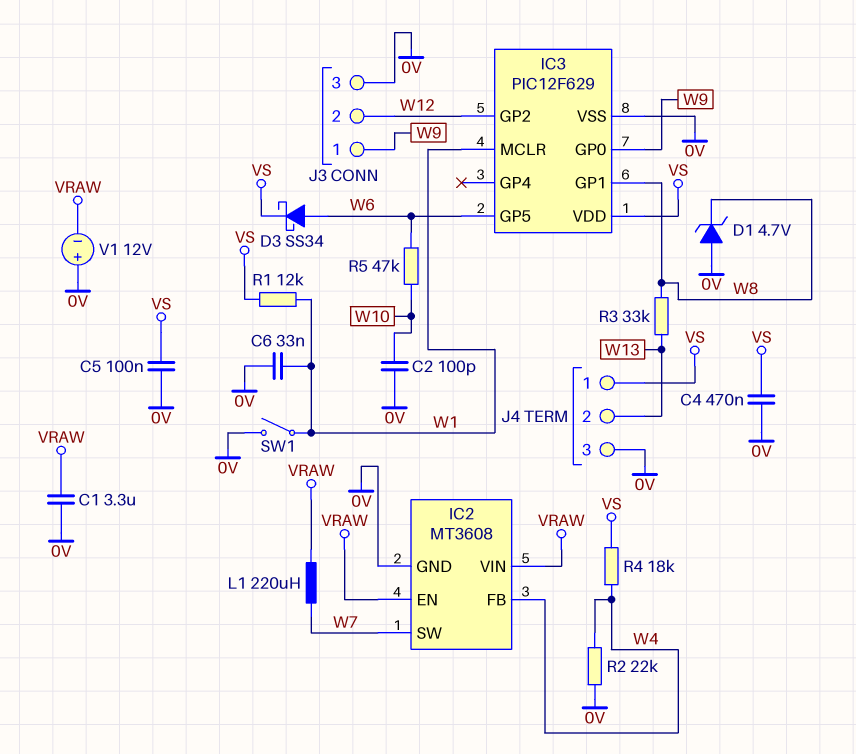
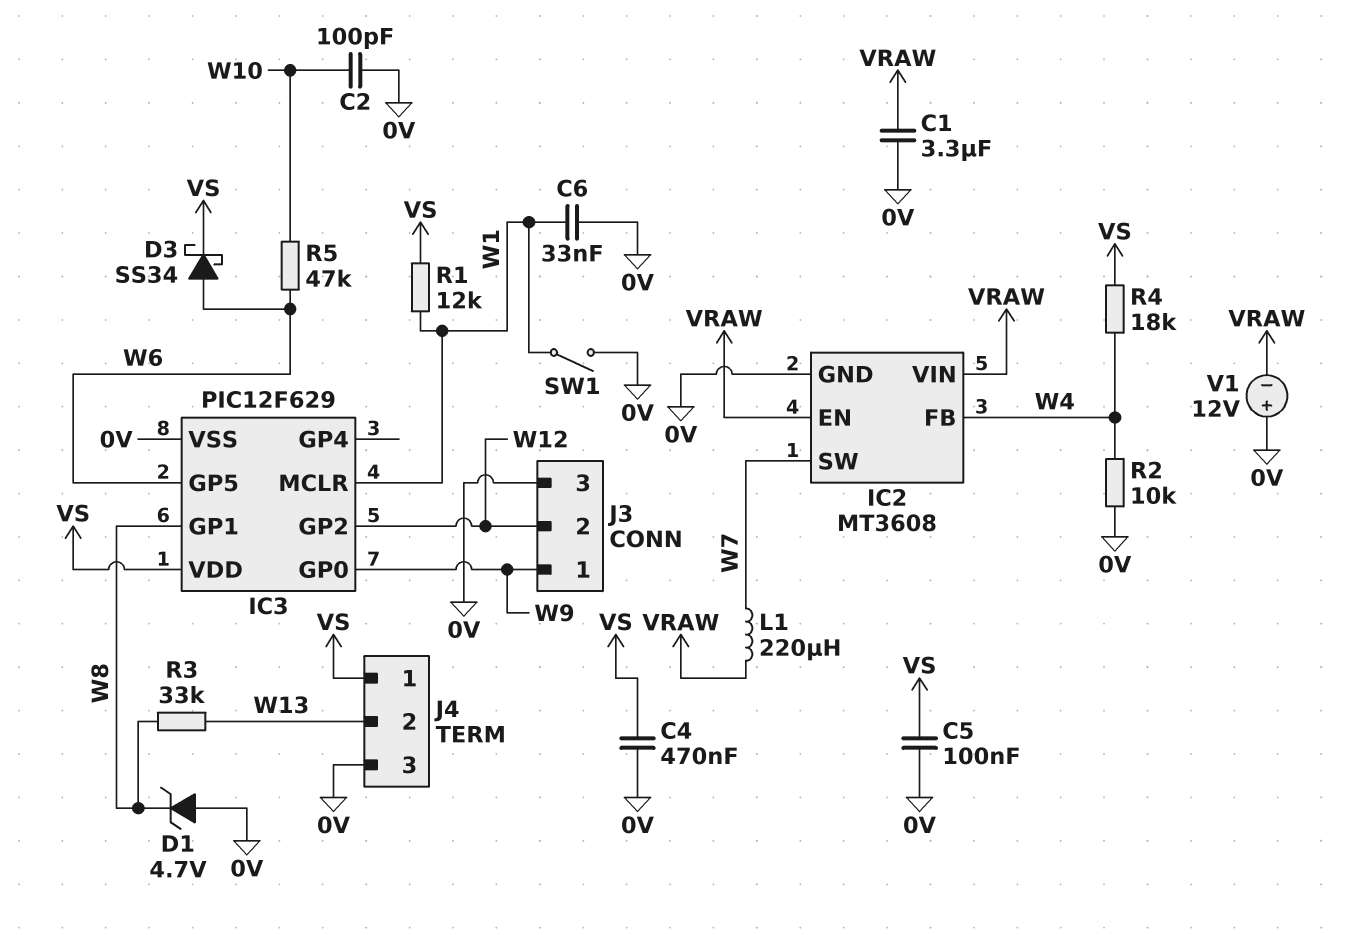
R2: 22k (0V, W4) -> 10k (0V, W4)

